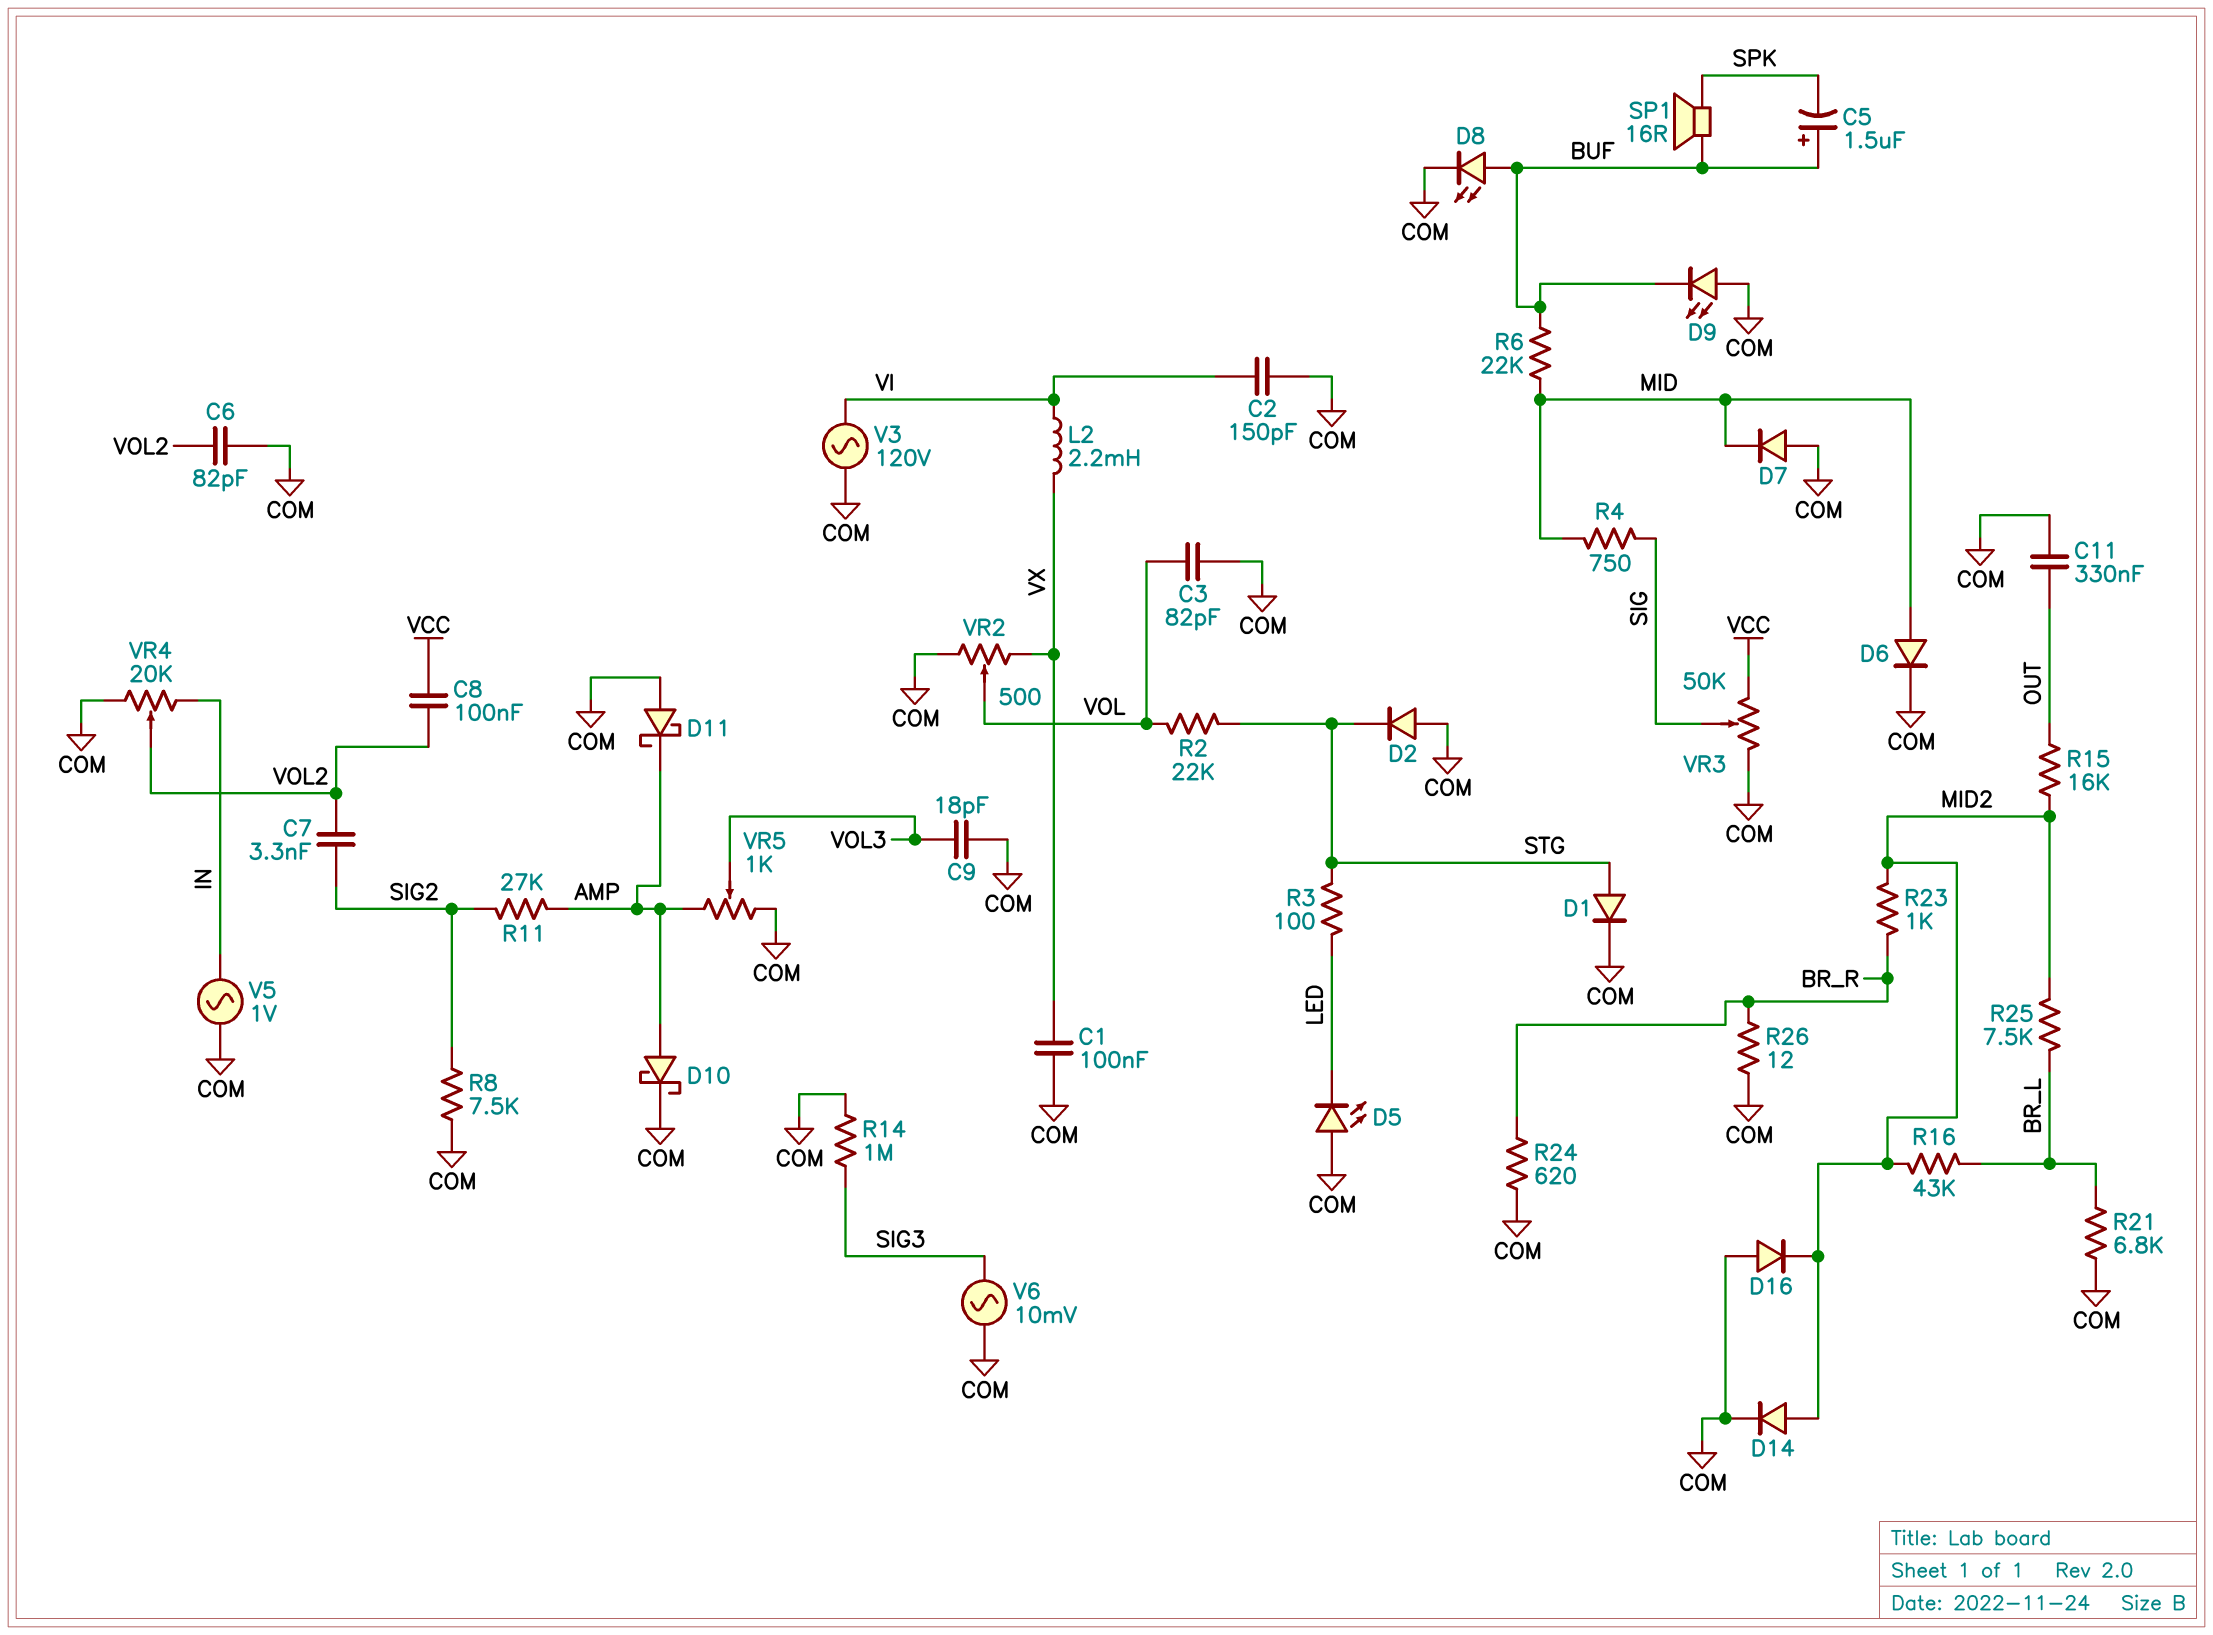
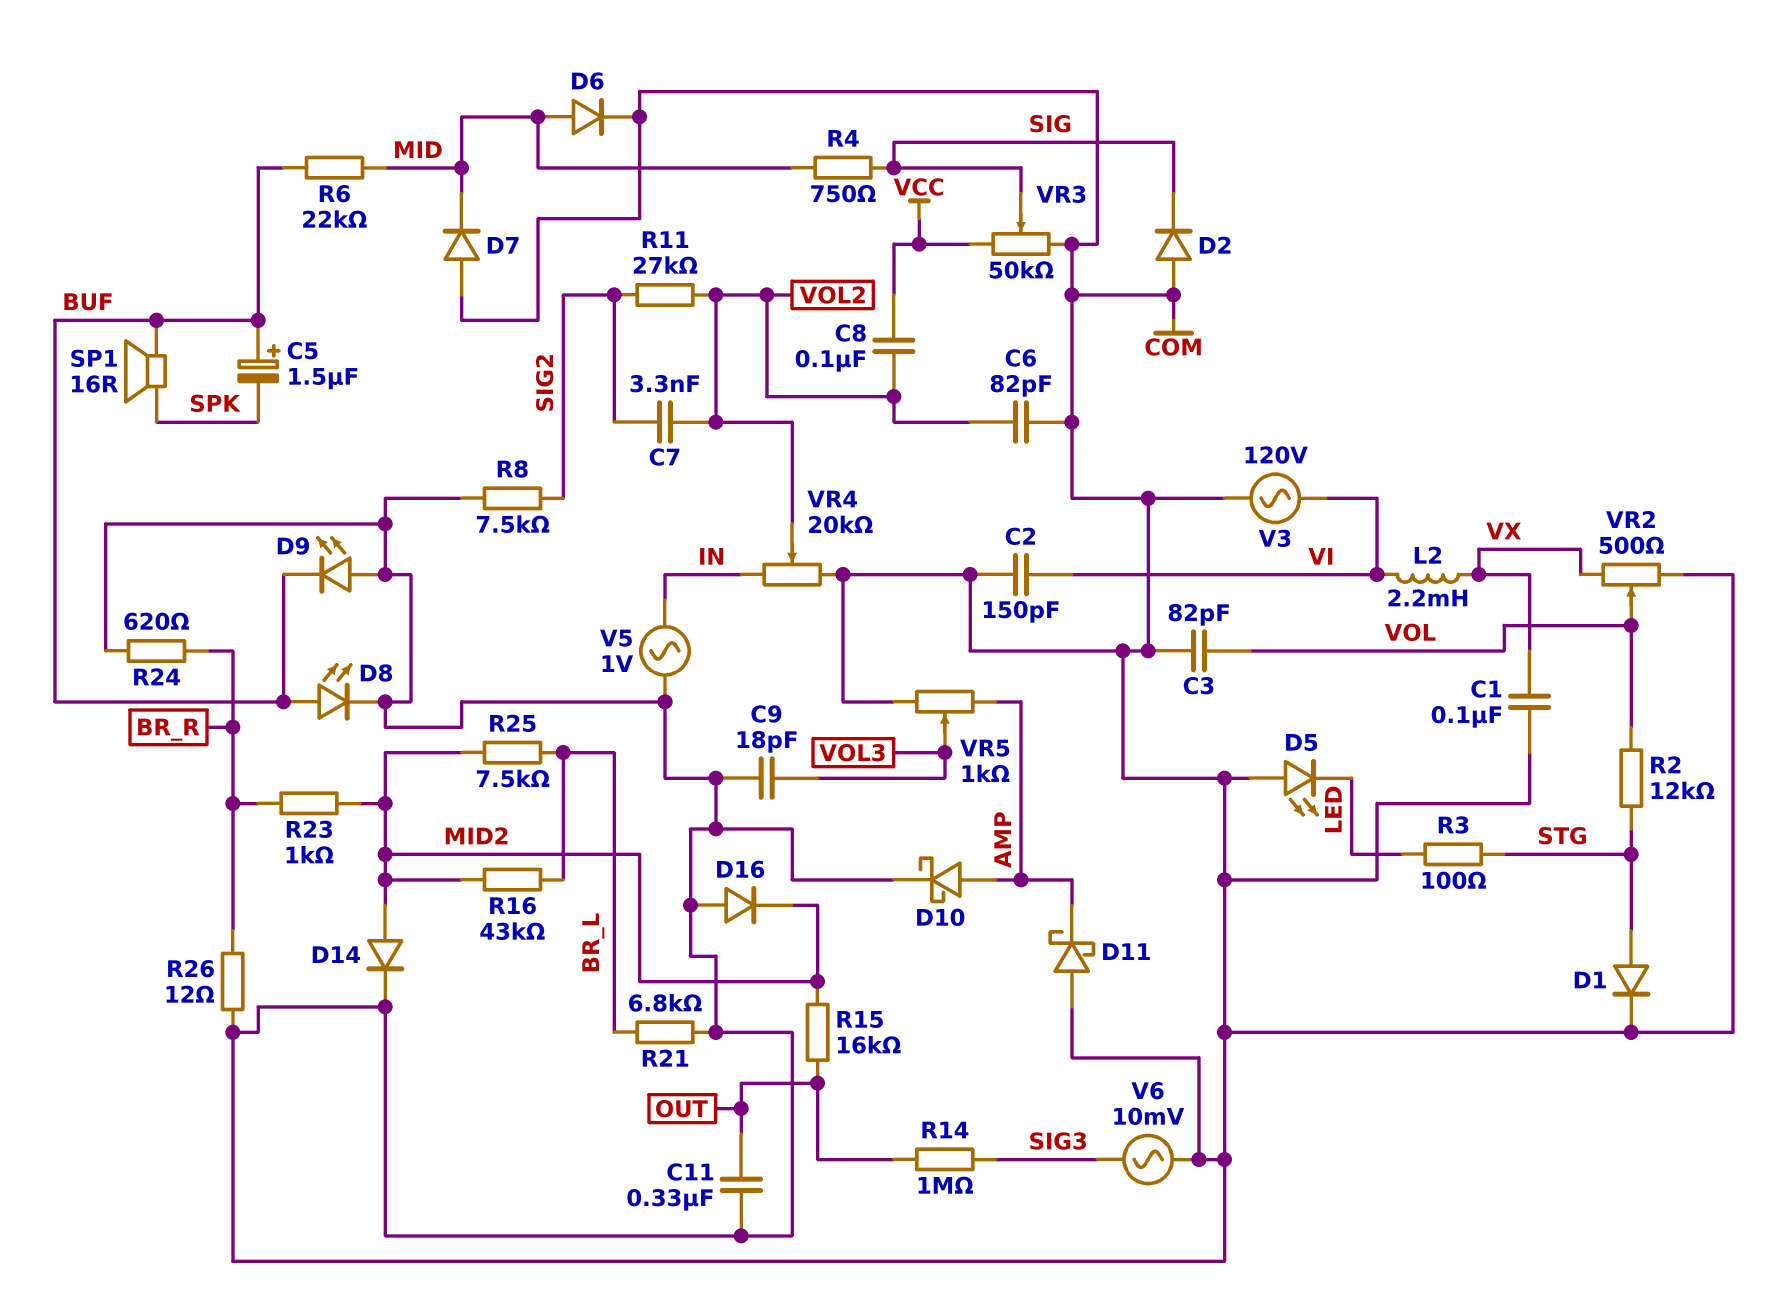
D2: diode (A COM, K STG) -> diode (A COM, K SIG)
R2: 22k (STG, VOL) -> 12k (STG, VOL)
R11: 27k (AMP, SIG2) -> 27k (SIG2, VOL2)
R14: 1M (COM, SIG3) -> 1M (OUT, SIG3)

